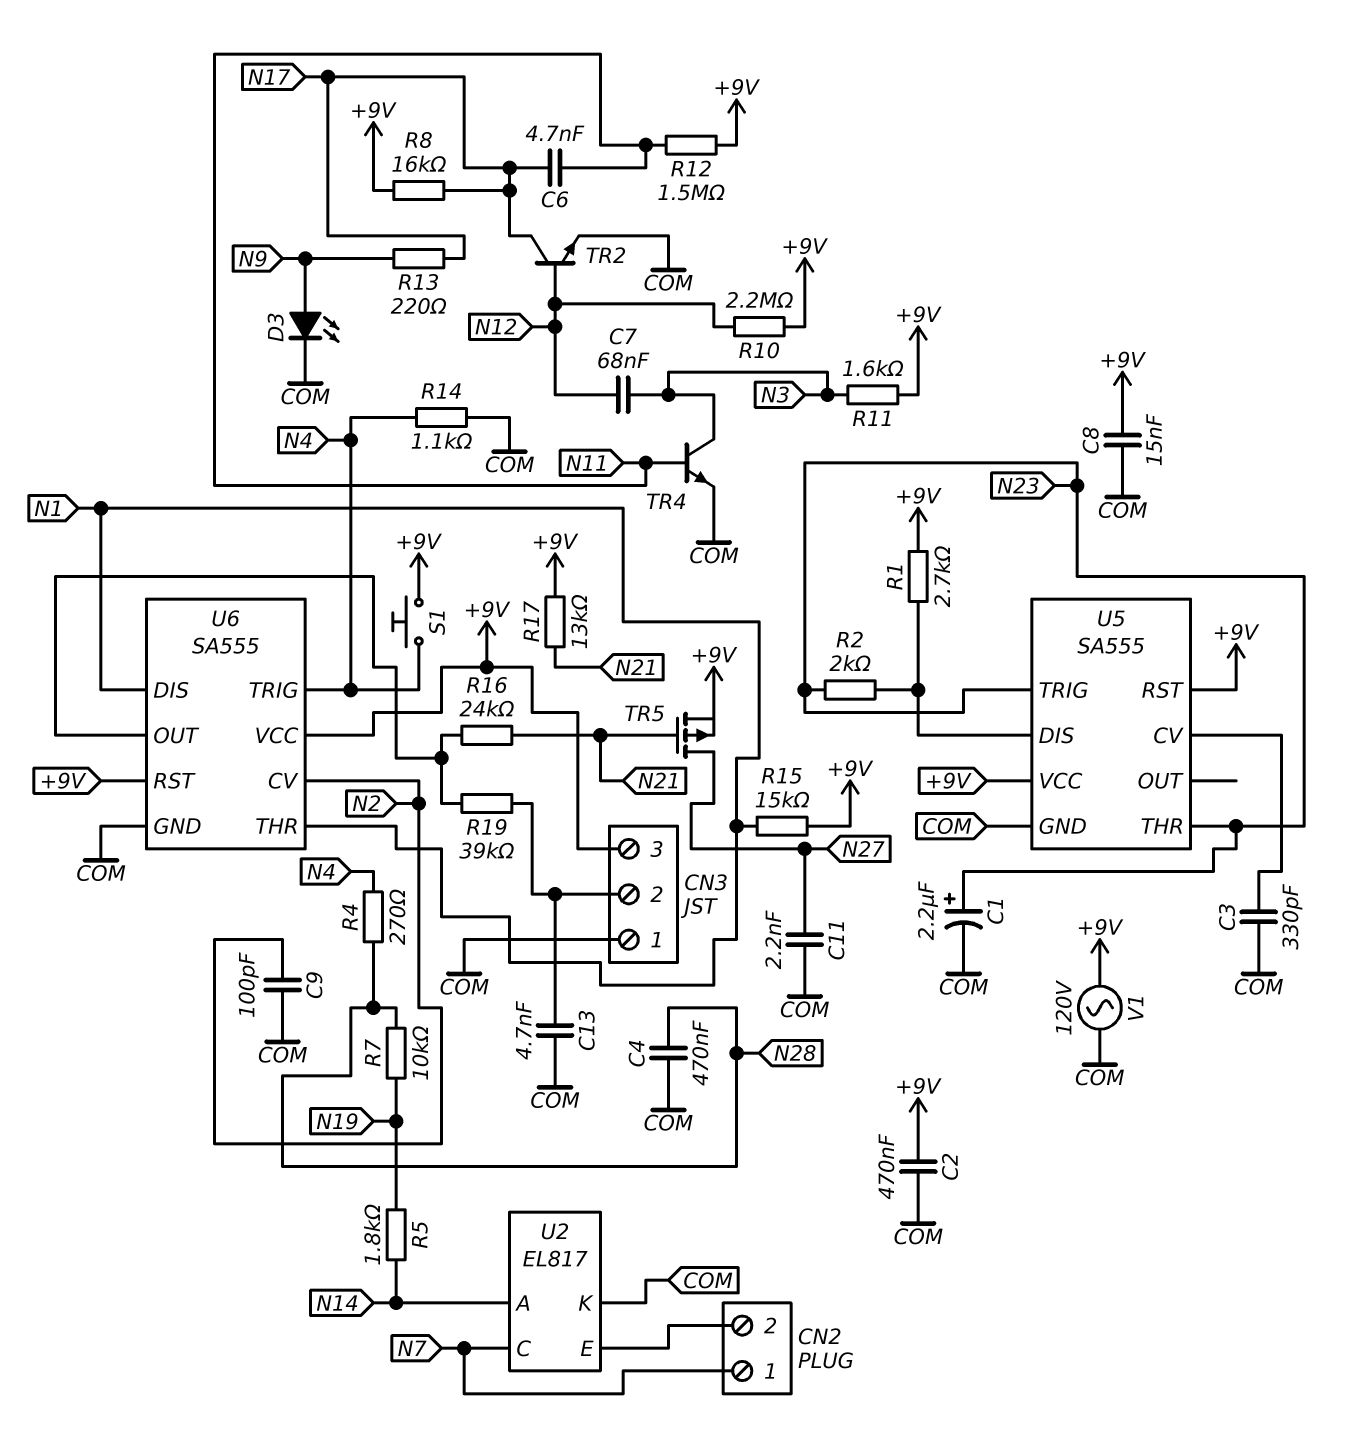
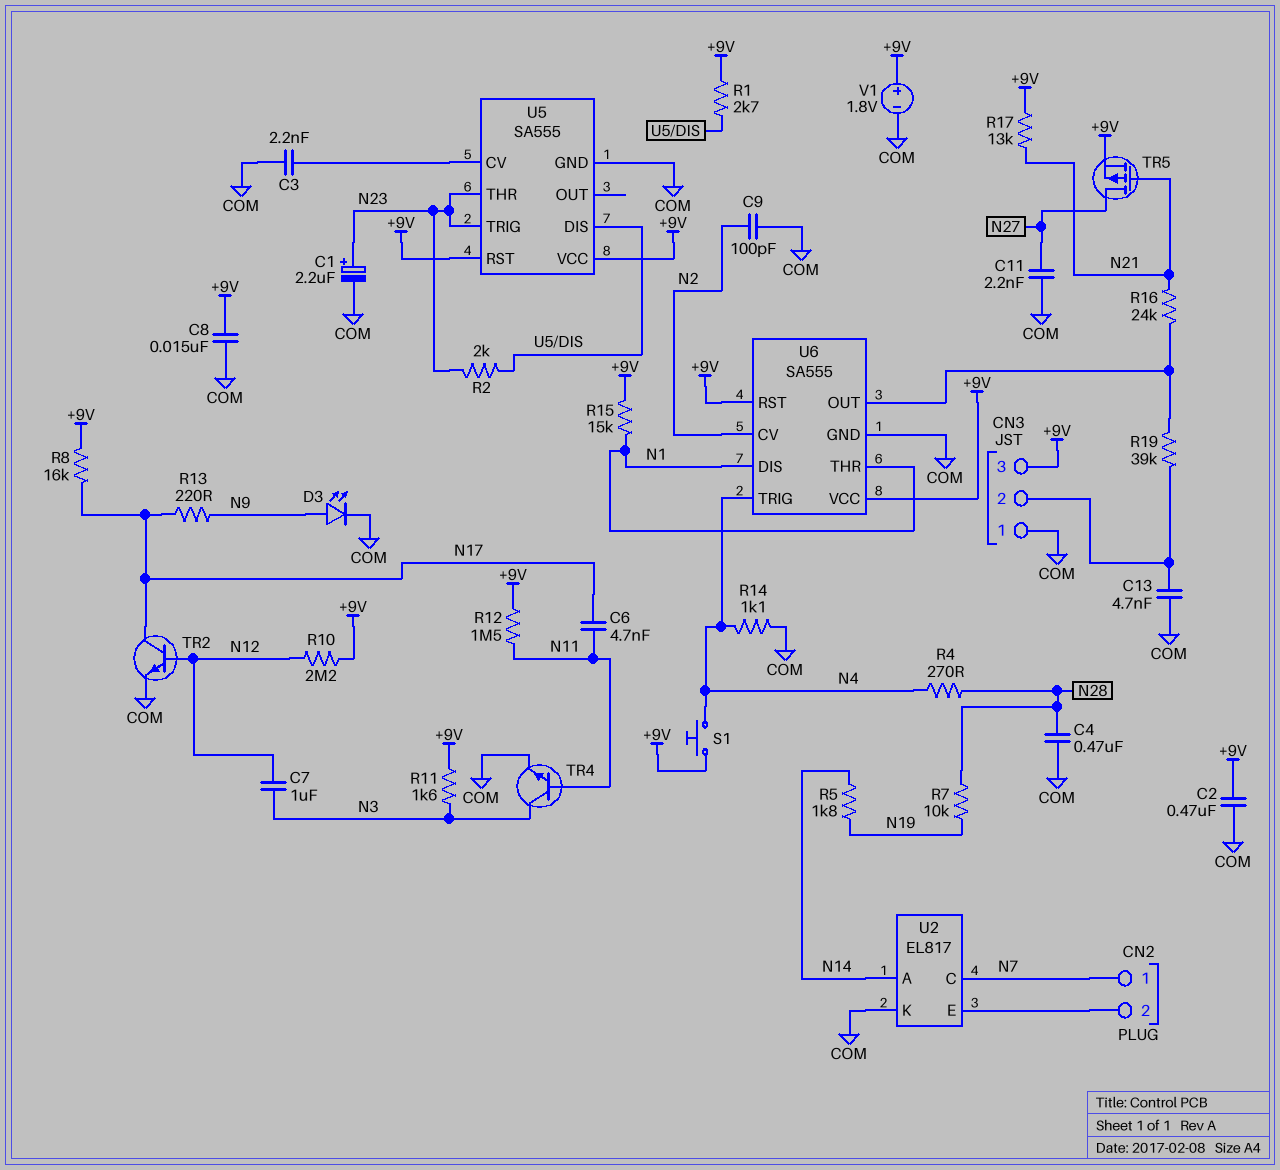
C3: 330pF (COM, U5/CV) -> 2.2nF (COM, U5/CV)
C7: 68nF (N3, N12) -> 1uF (N3, N12)
V1: AC 120V (+9V, COM) -> 1.8V (plus +9V, minus COM)

